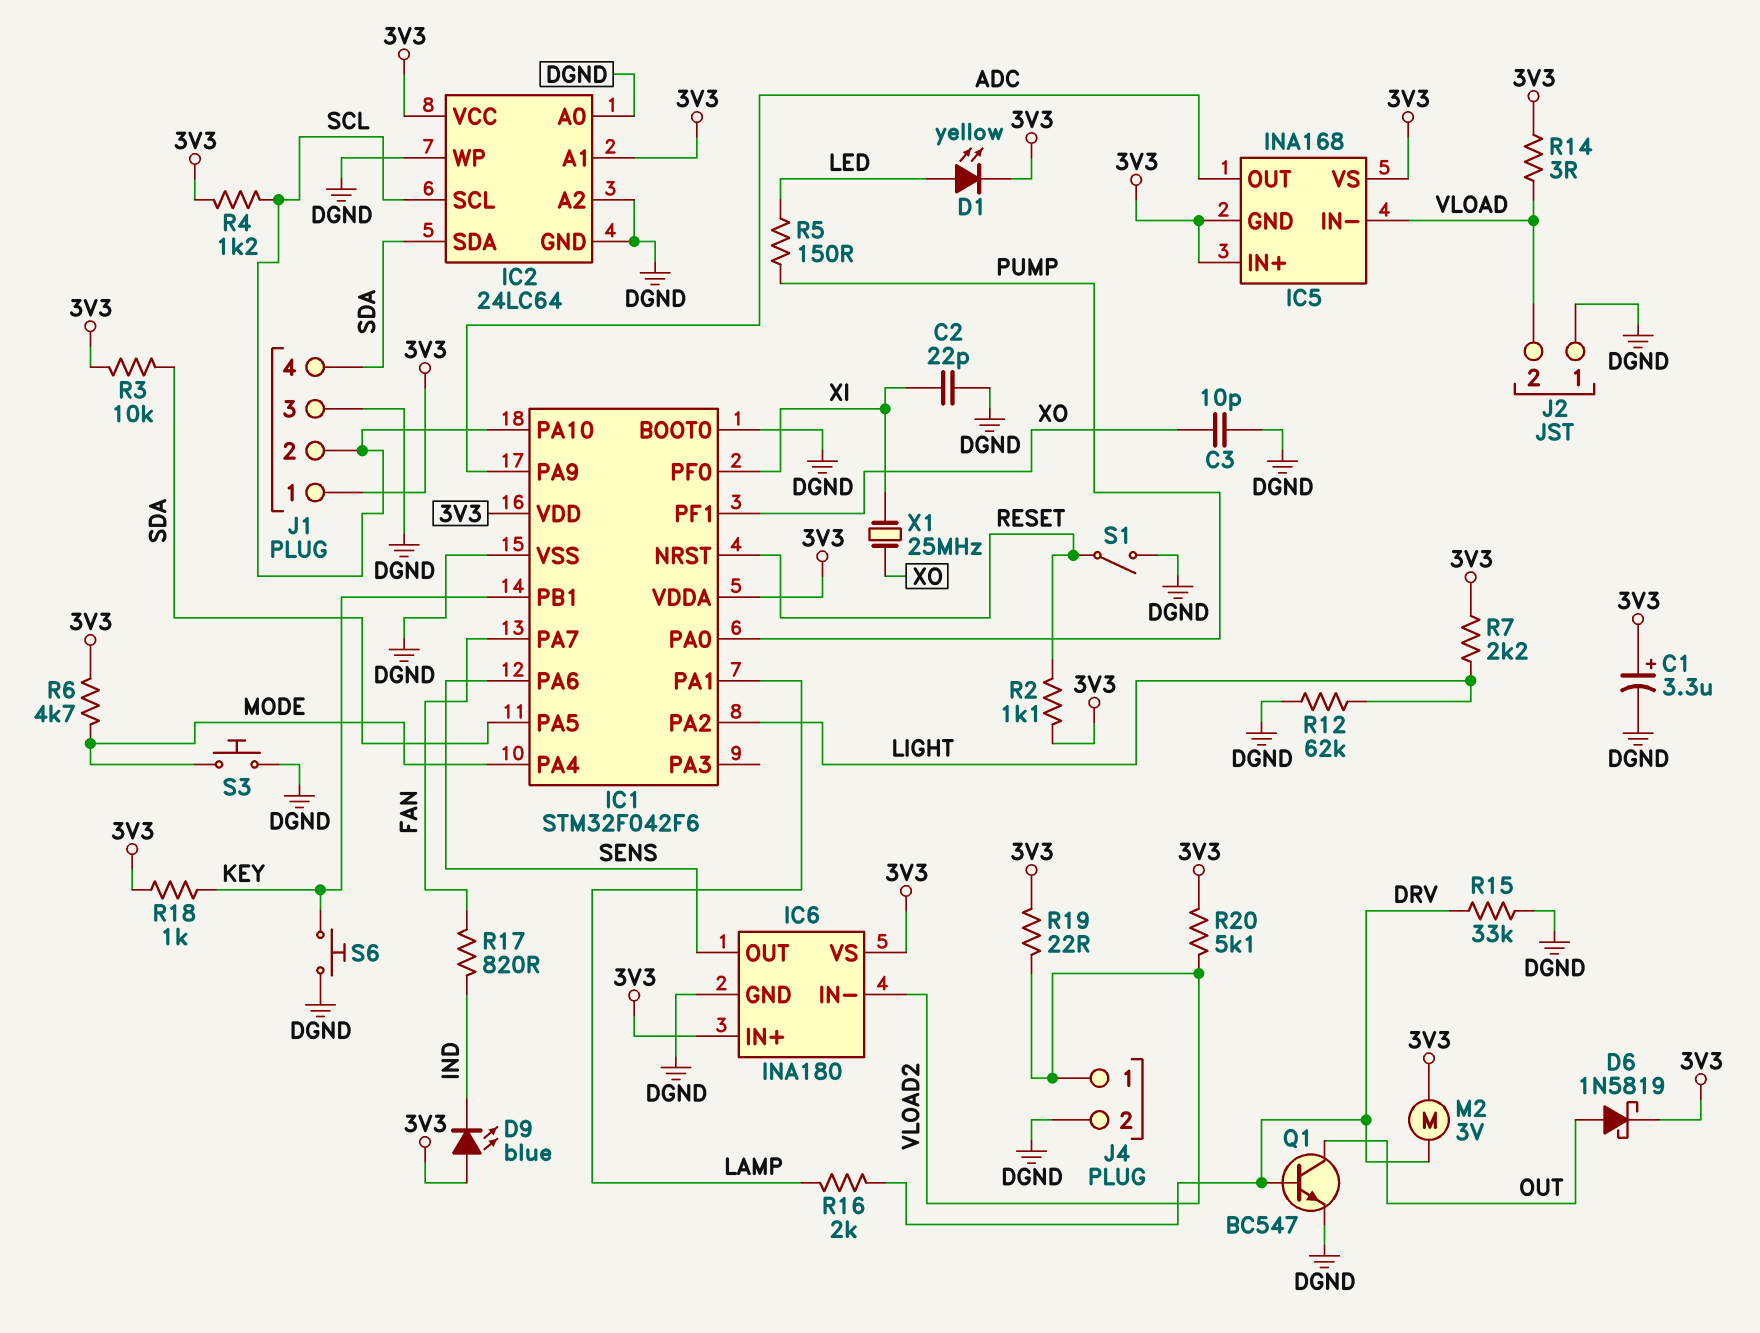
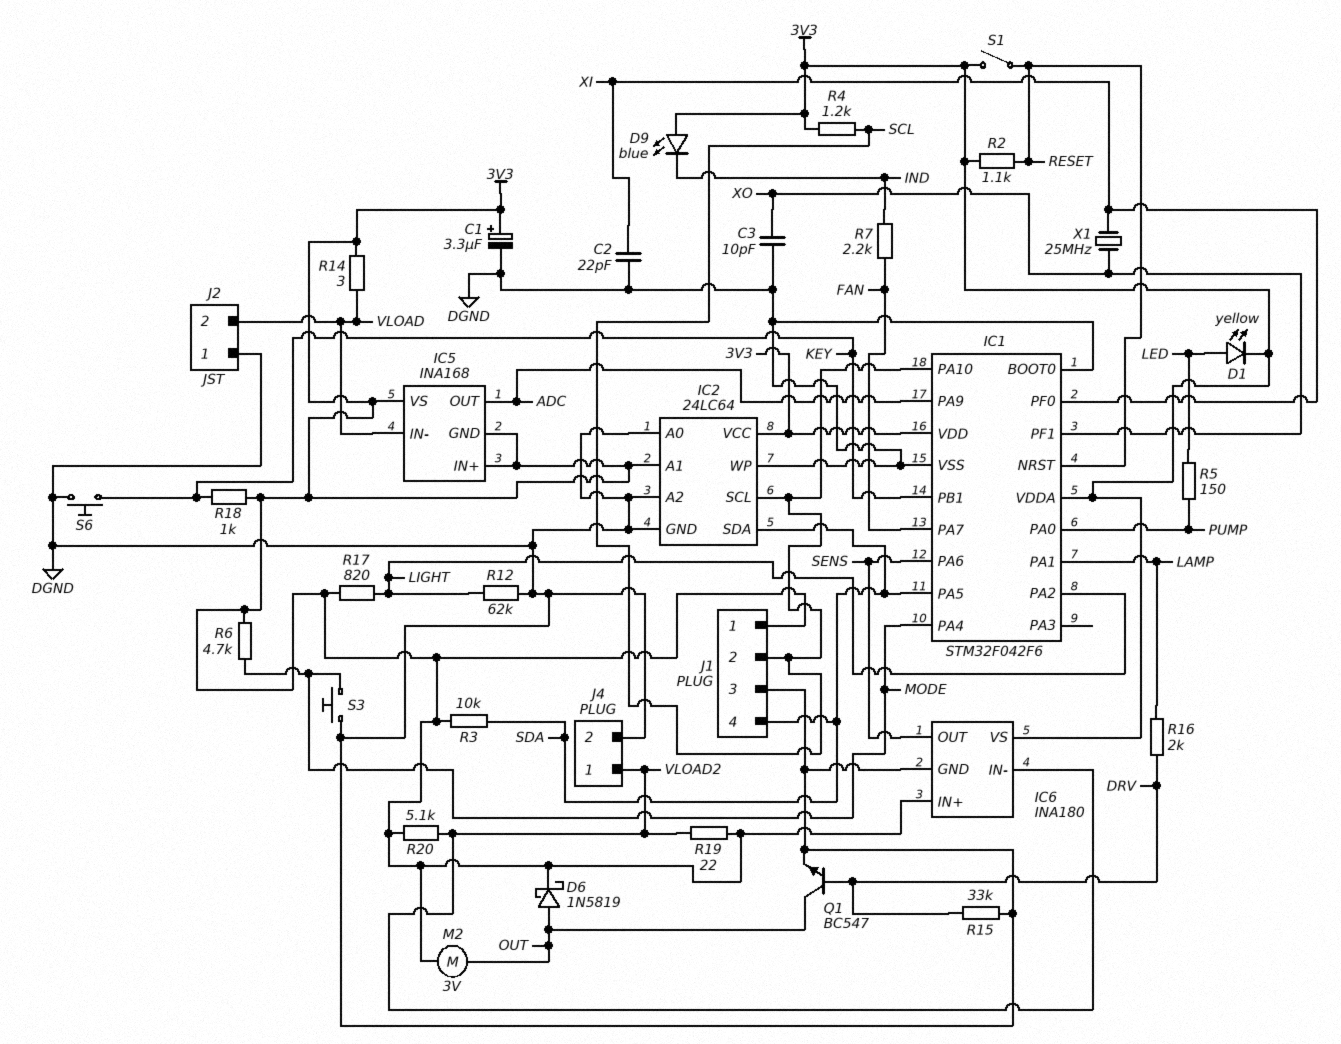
M2: motor 3V (3V3, DRV) -> motor 3V (3V3, OUT)
R7: 2.2k (3V3, LIGHT) -> 2.2k (FAN, IND)
R17: 820 (FAN, IND) -> 820 (3V3, LIGHT)
S1: switch (DGND, RESET) -> switch (3V3, RESET)

